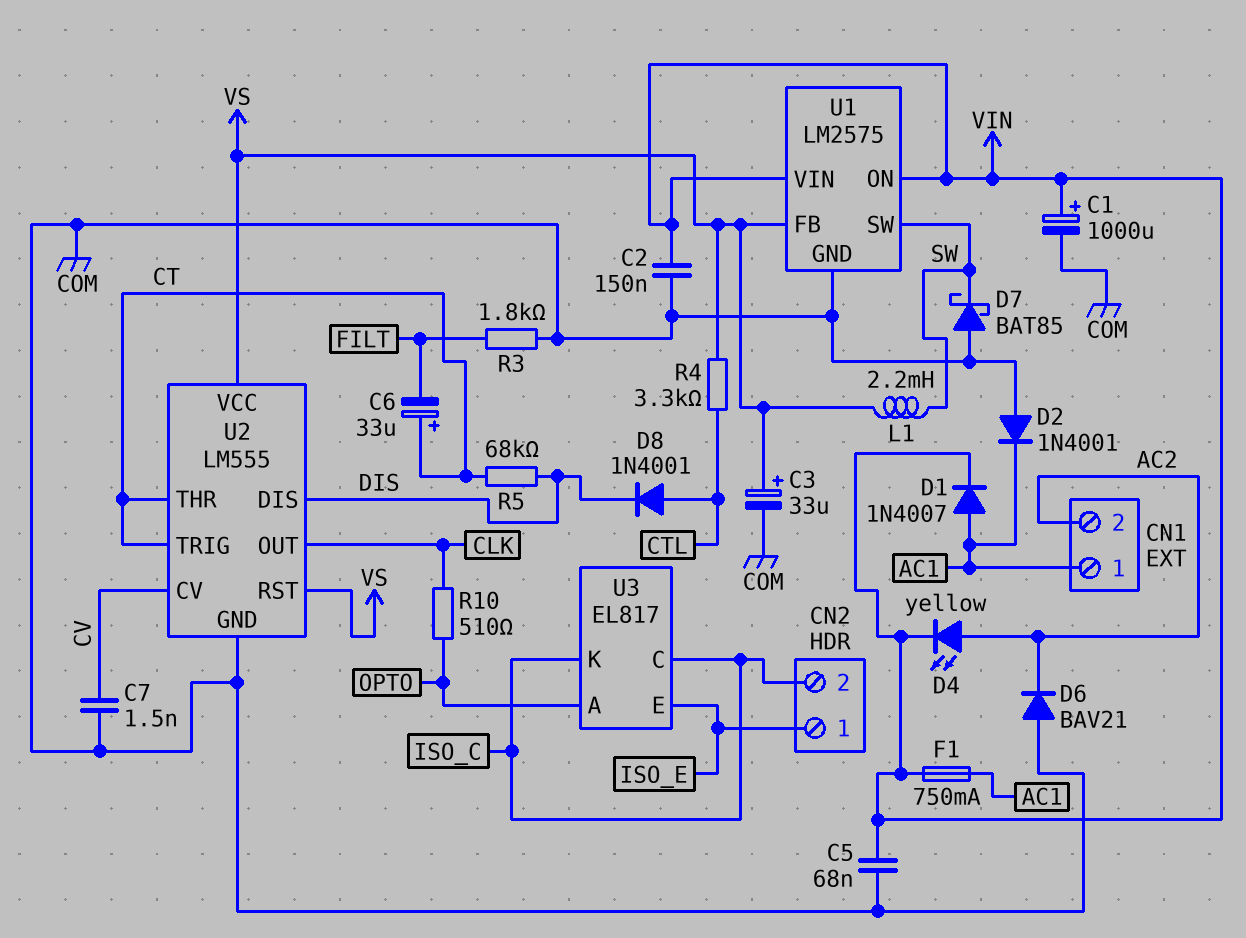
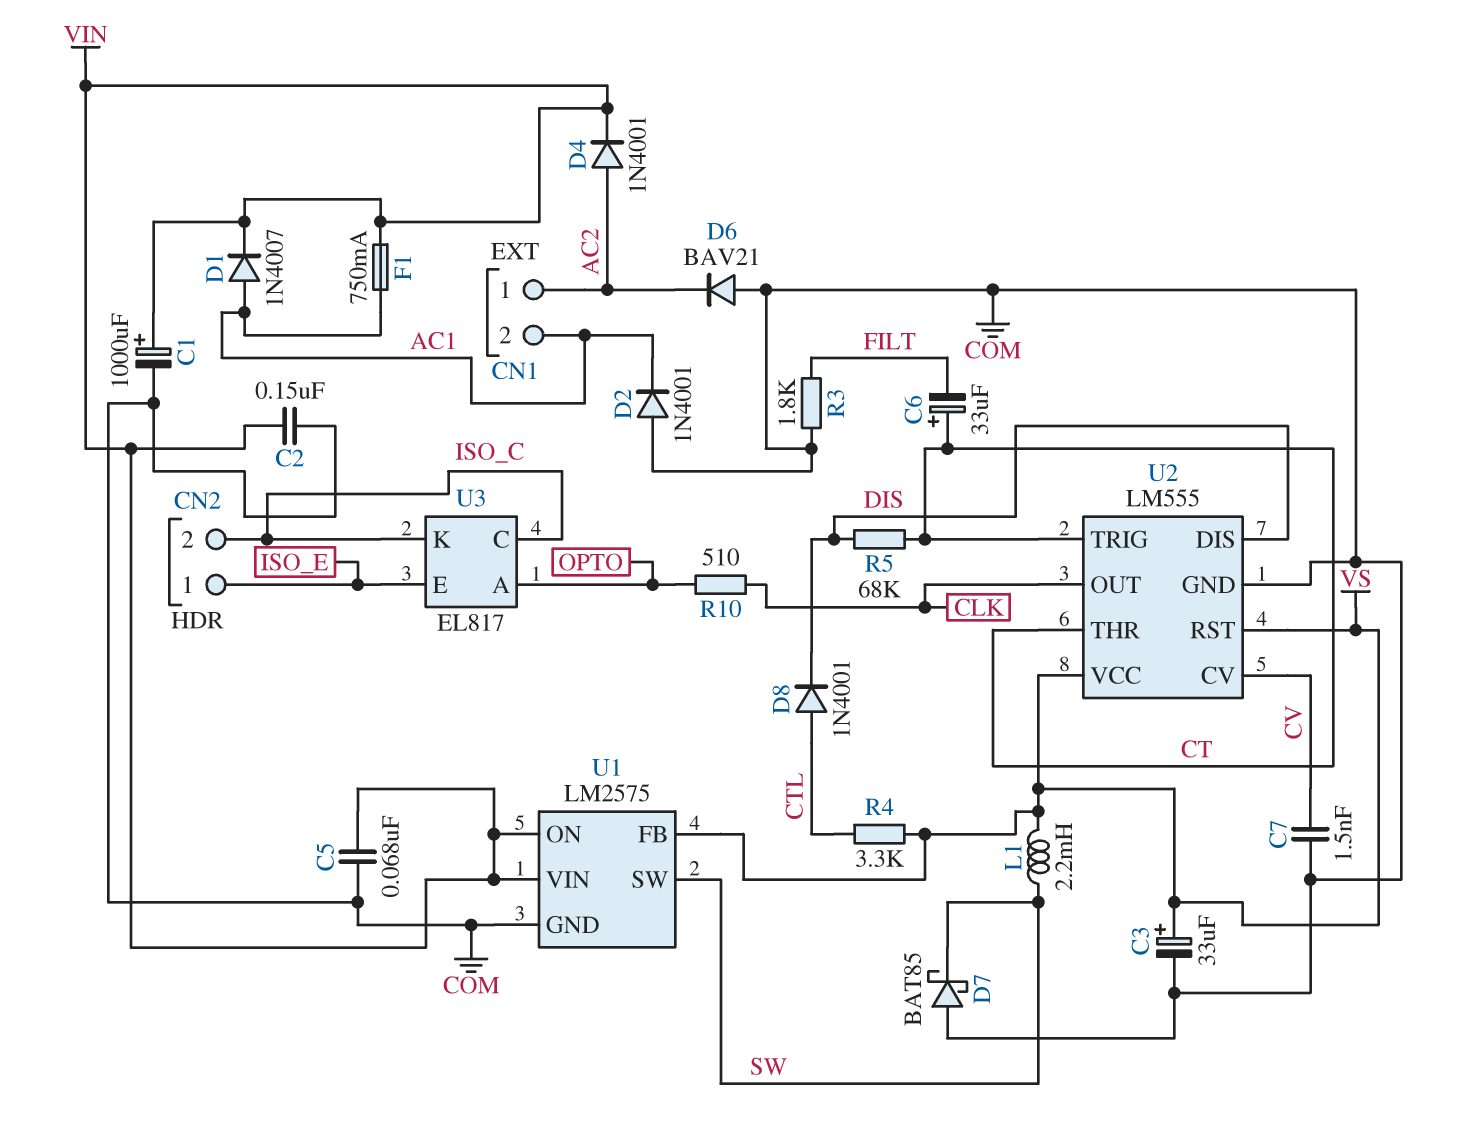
CN1 pin 1: AC1 -> AC2
CN1 pin 2: AC2 -> AC1
D4: LED yellow (A AC2, K VIN) -> diode 1N4001 (A AC2, K VIN)

